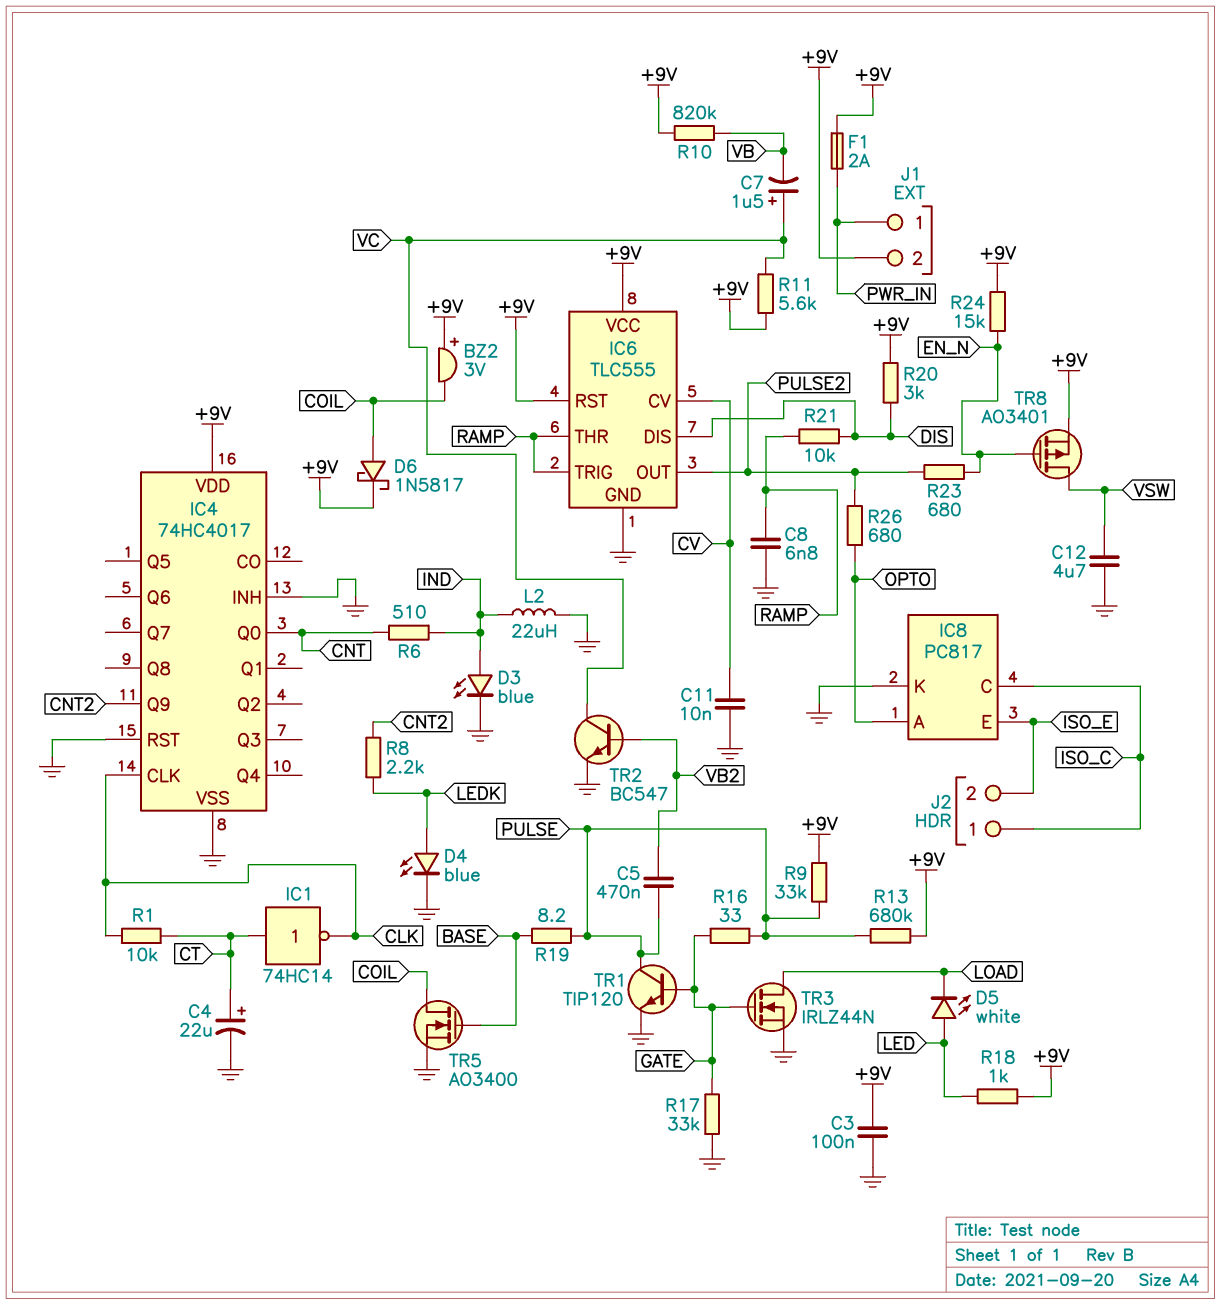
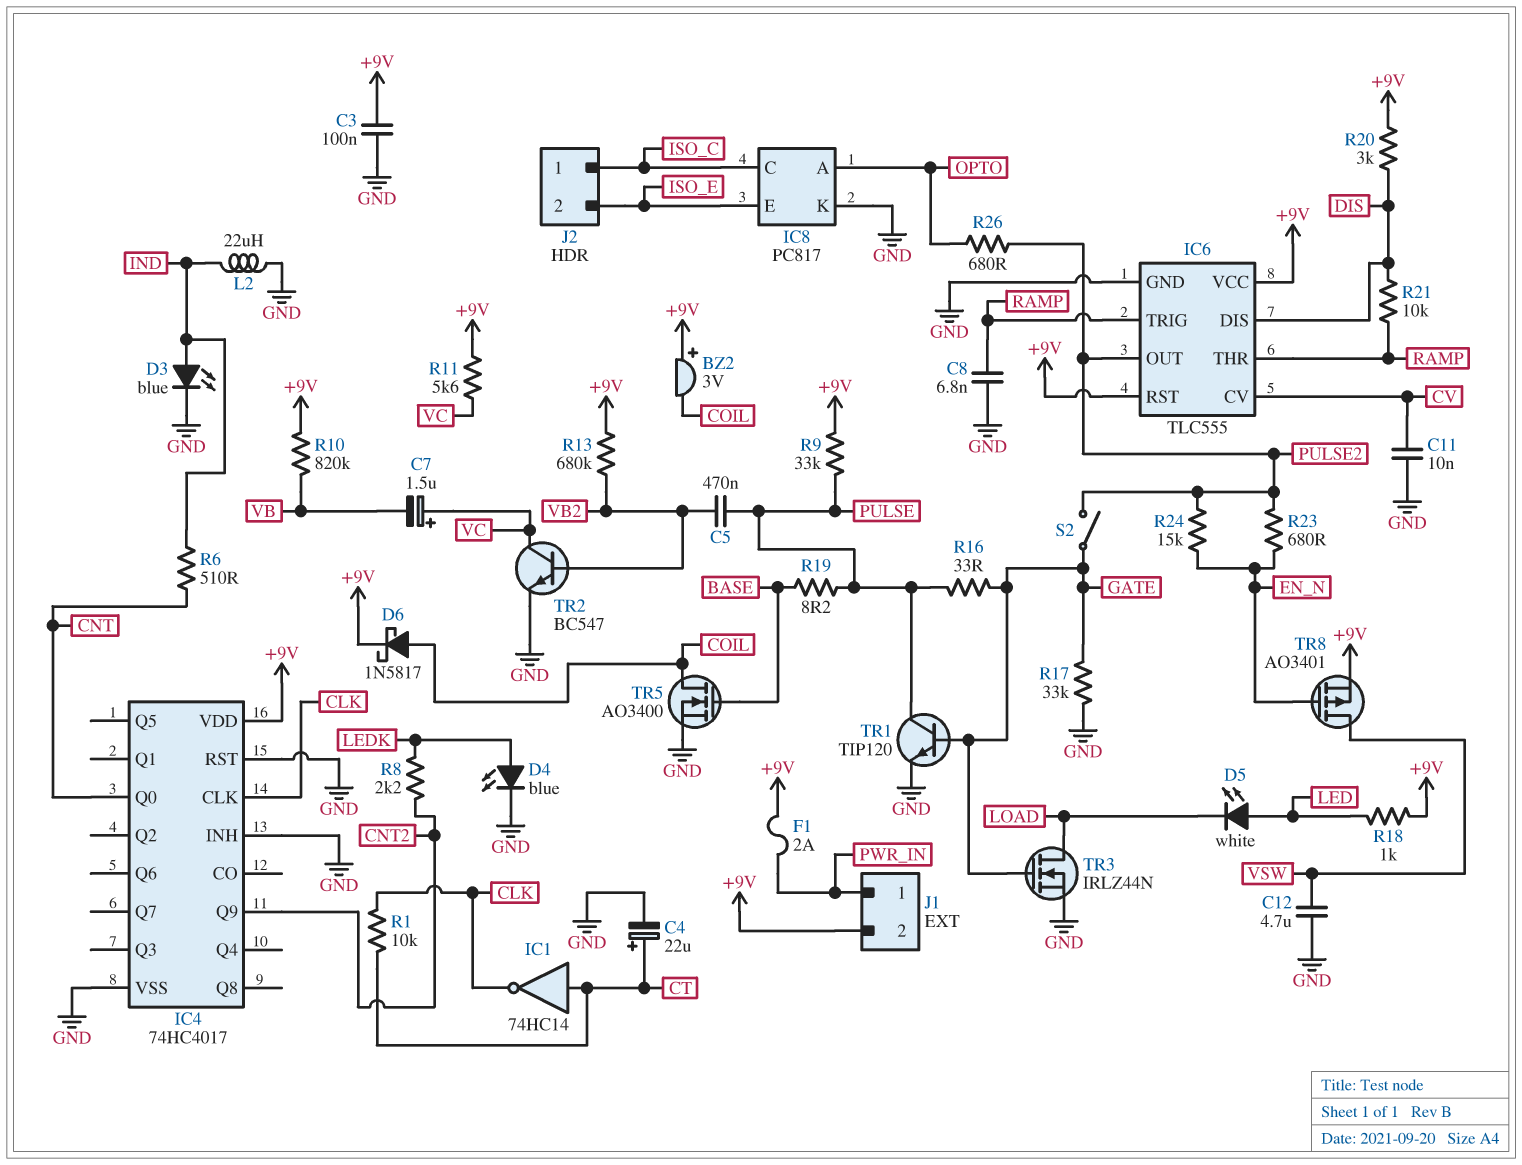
R13: 680k (+9V, PULSE) -> 680k (+9V, VB2)
R24: 15k (+9V, EN_N) -> 15k (EN_N, PULSE2)
S2: none -> switch (GATE, PULSE2)

